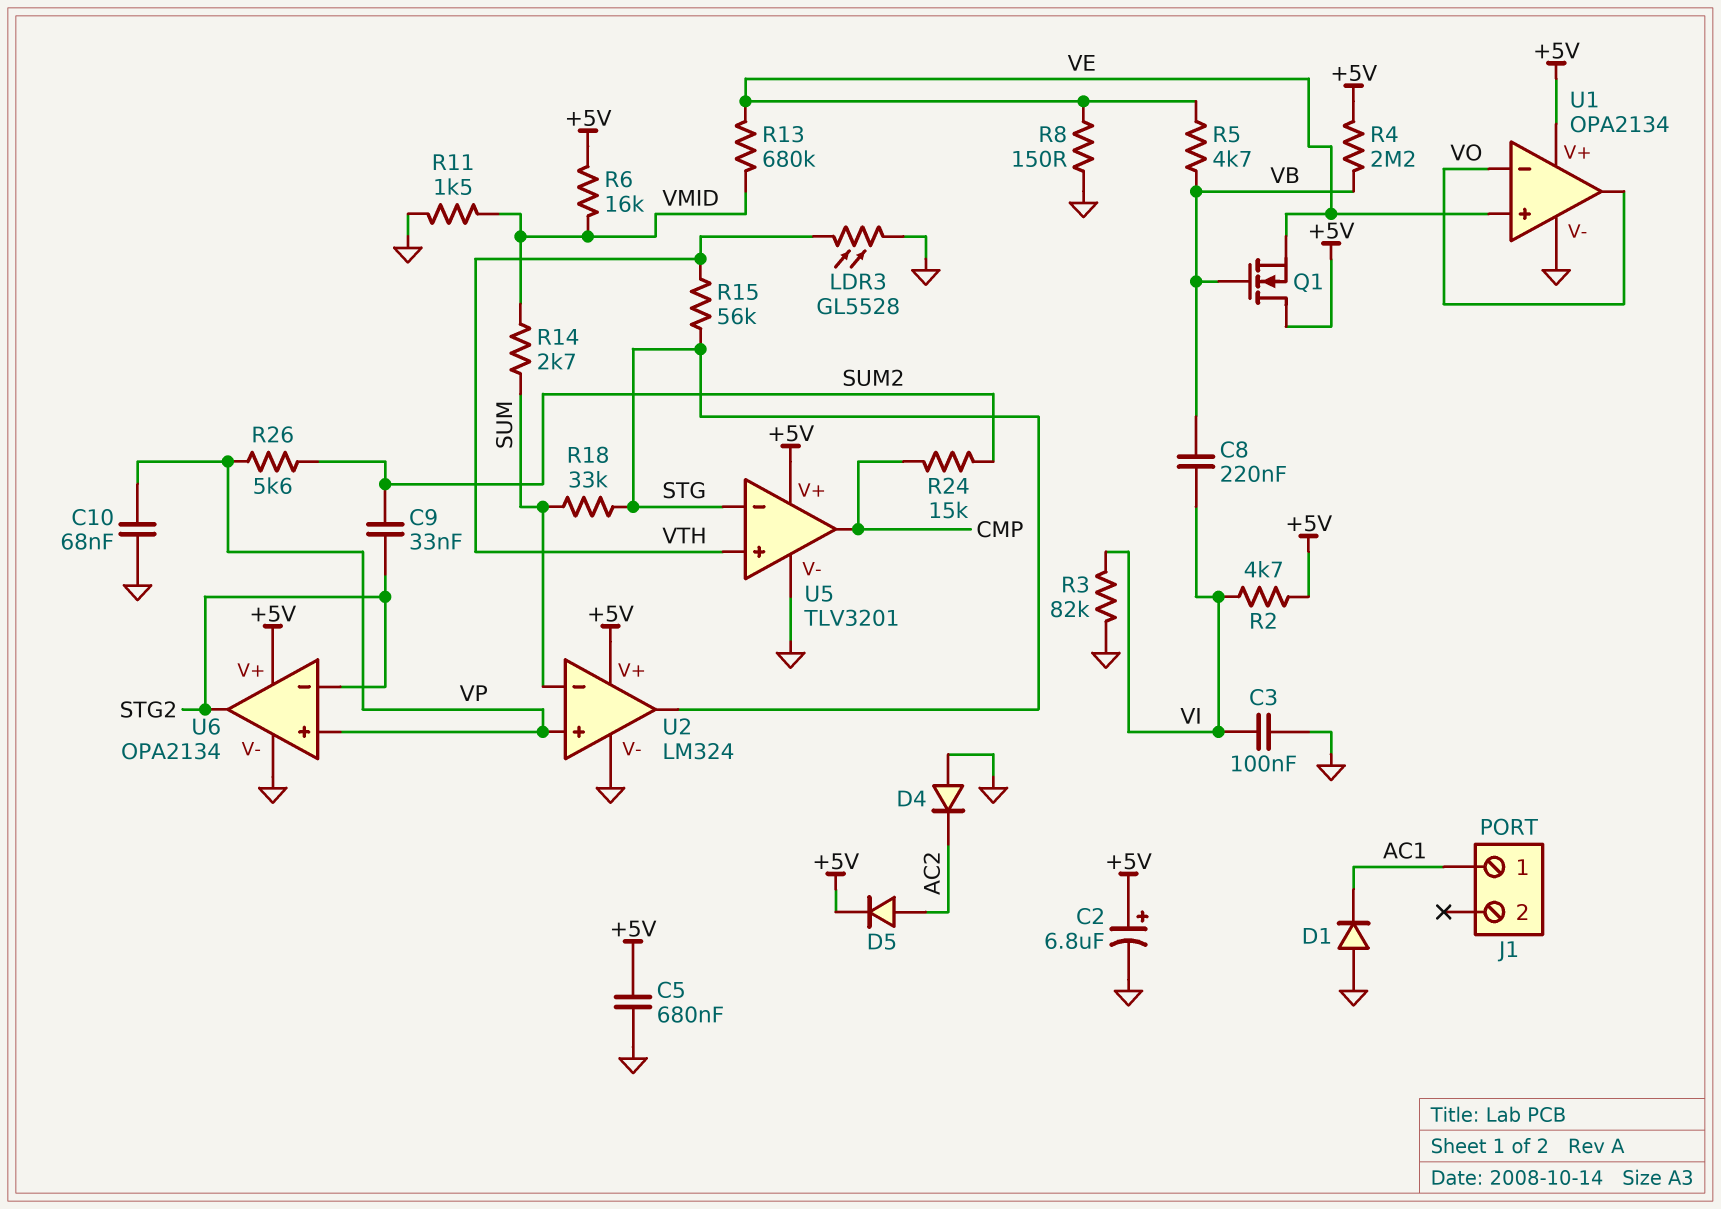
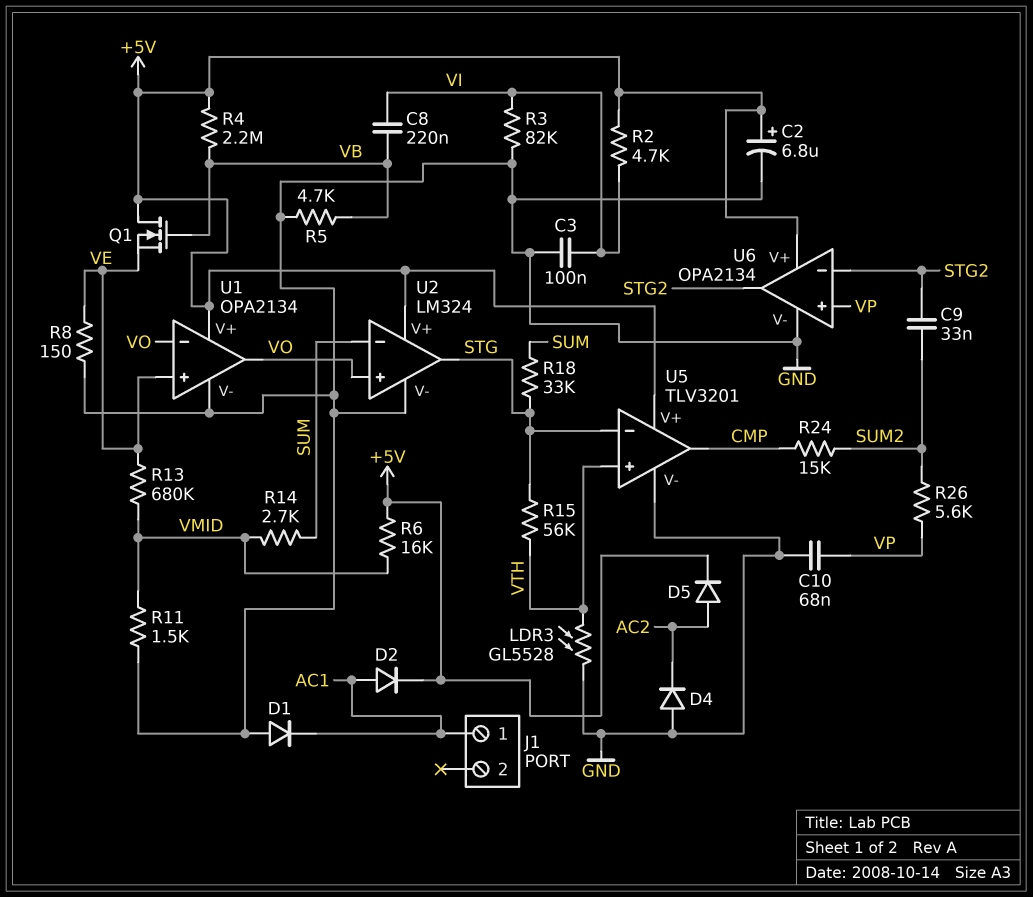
C5: 680nF (+5V, GND) -> none
D2: none -> diode (A AC1, K +5V)
R5: 4.7k (VB, VE) -> 4.7k (GND, VB)
U2 pin in+: VP -> VO

